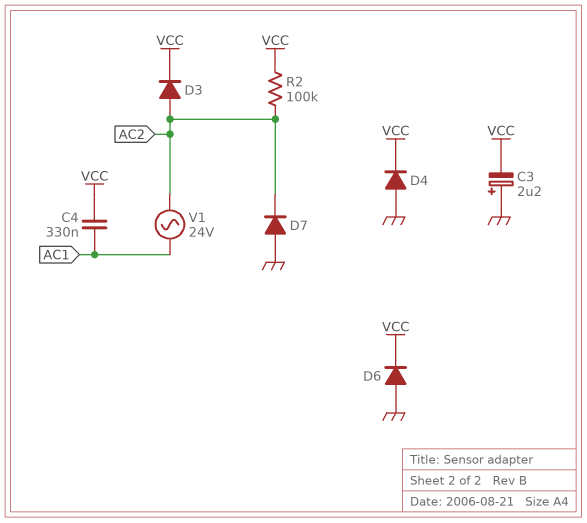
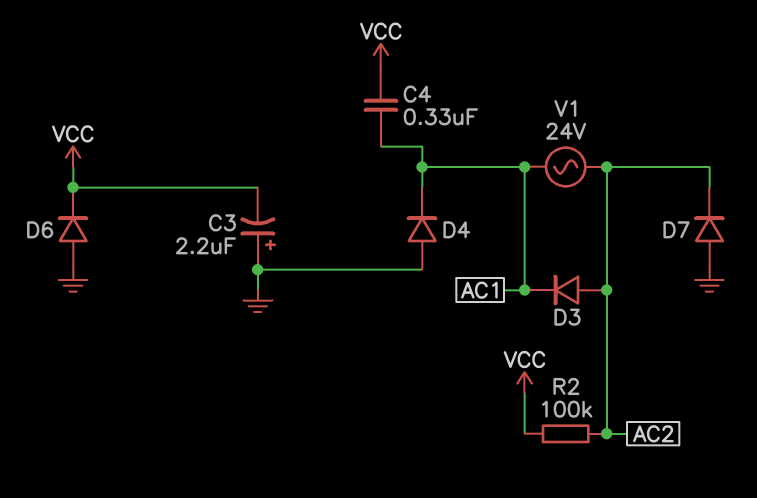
D3: diode (A AC2, K VCC) -> diode (A AC2, K AC1)
D4: diode (A GND, K VCC) -> diode (A GND, K AC1)

